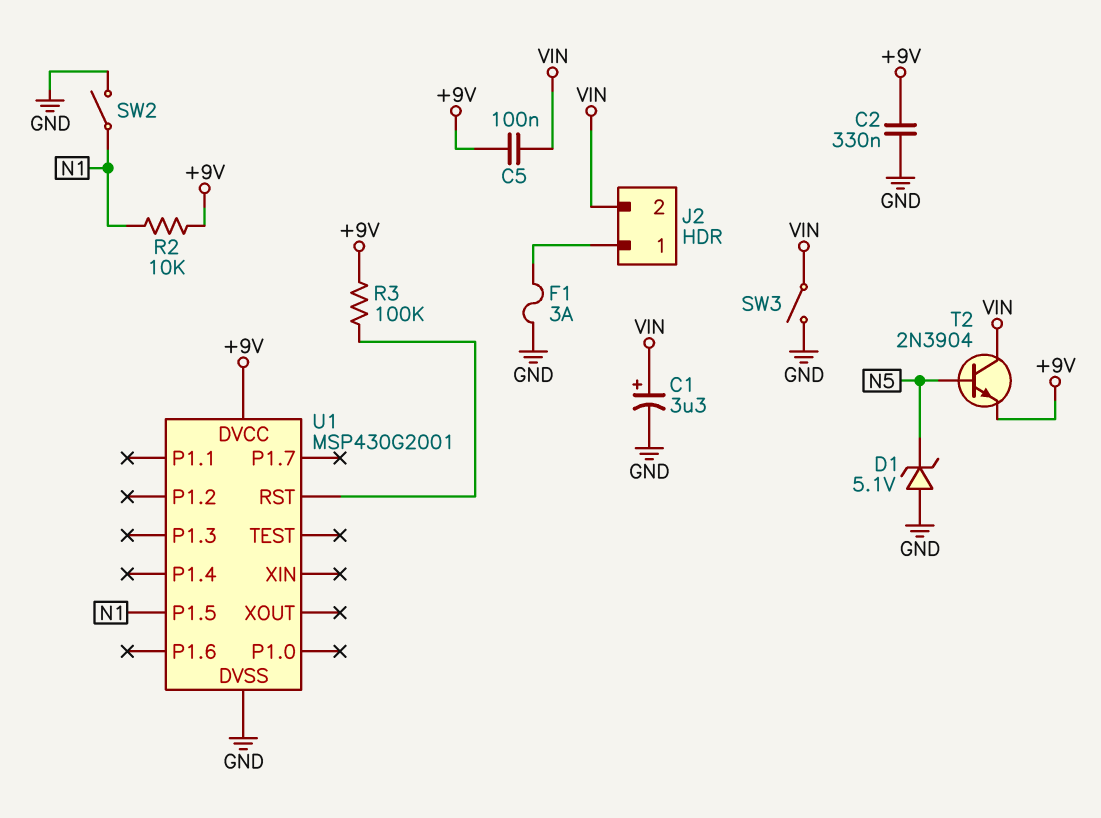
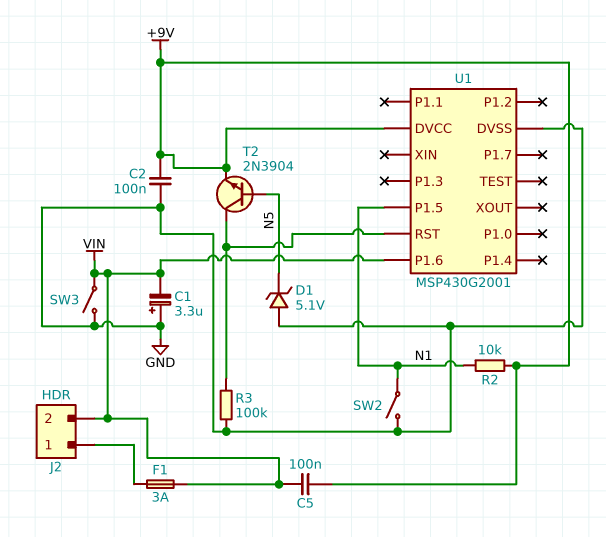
C1: 3.3uF (plus VIN, minus GND) -> 3.3uF (plus GND, minus VIN)
C2: 330nF (+9V, GND) -> 100nF (+9V, GND)
F1: 3A (GND, J2/1) -> 3A (J2/1, VIN)
R3: 100k (+9V, U1/RST) -> 100k (GND, U1/RST)
T2: NPN 2N3904 (B N5, C VIN, E +9V) -> NPN 2N3904 (B N5, C U1/RST, E +9V)
U1 pin P1.6: none -> VIN

